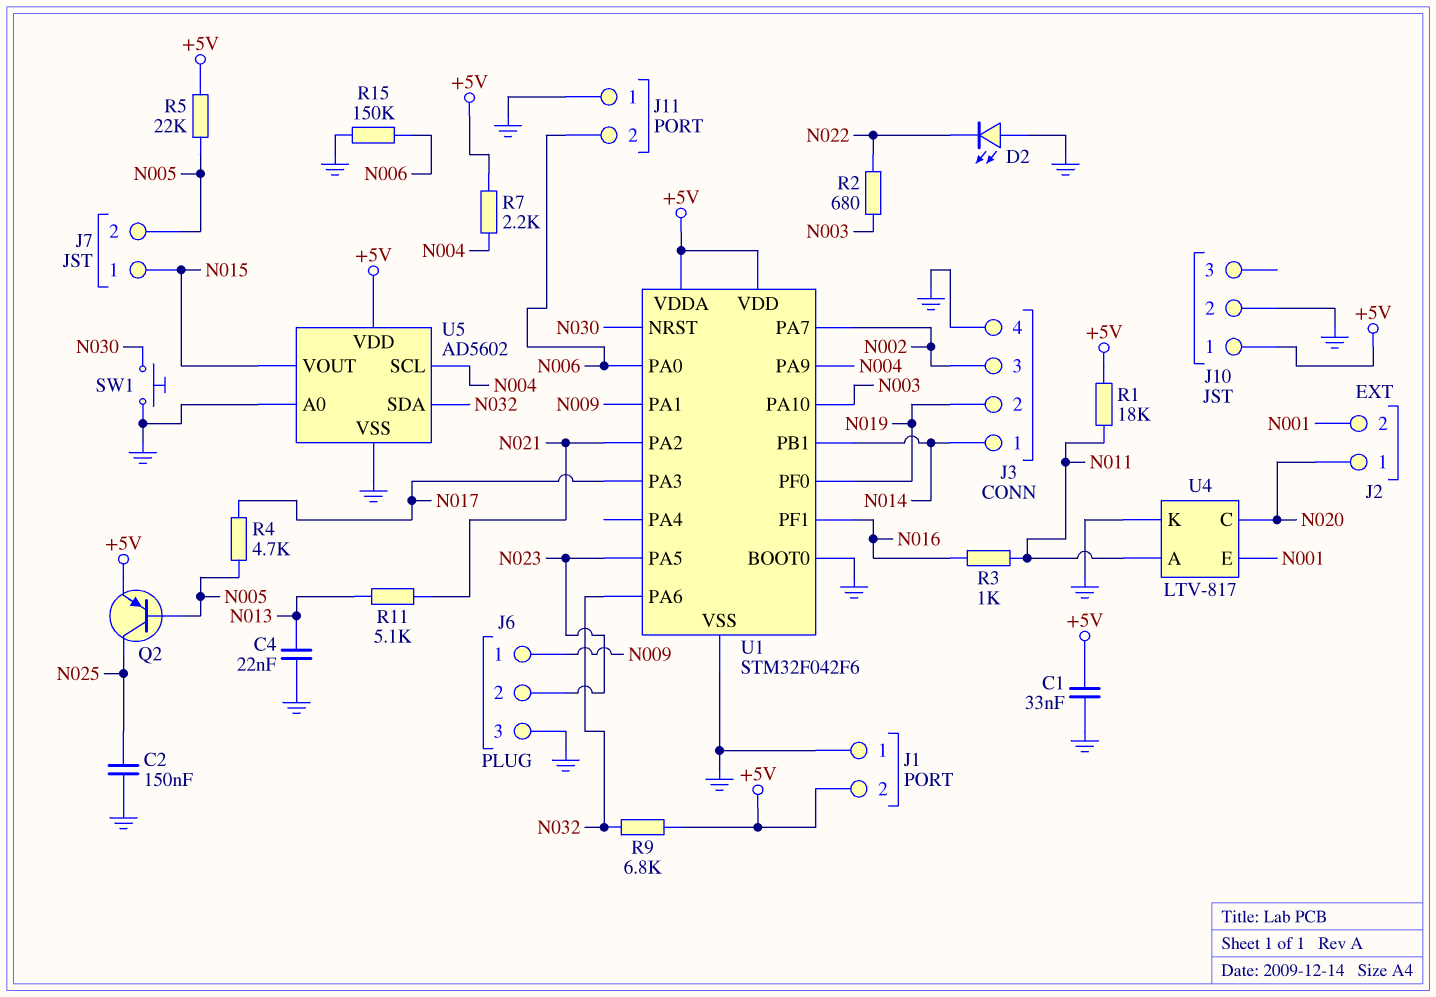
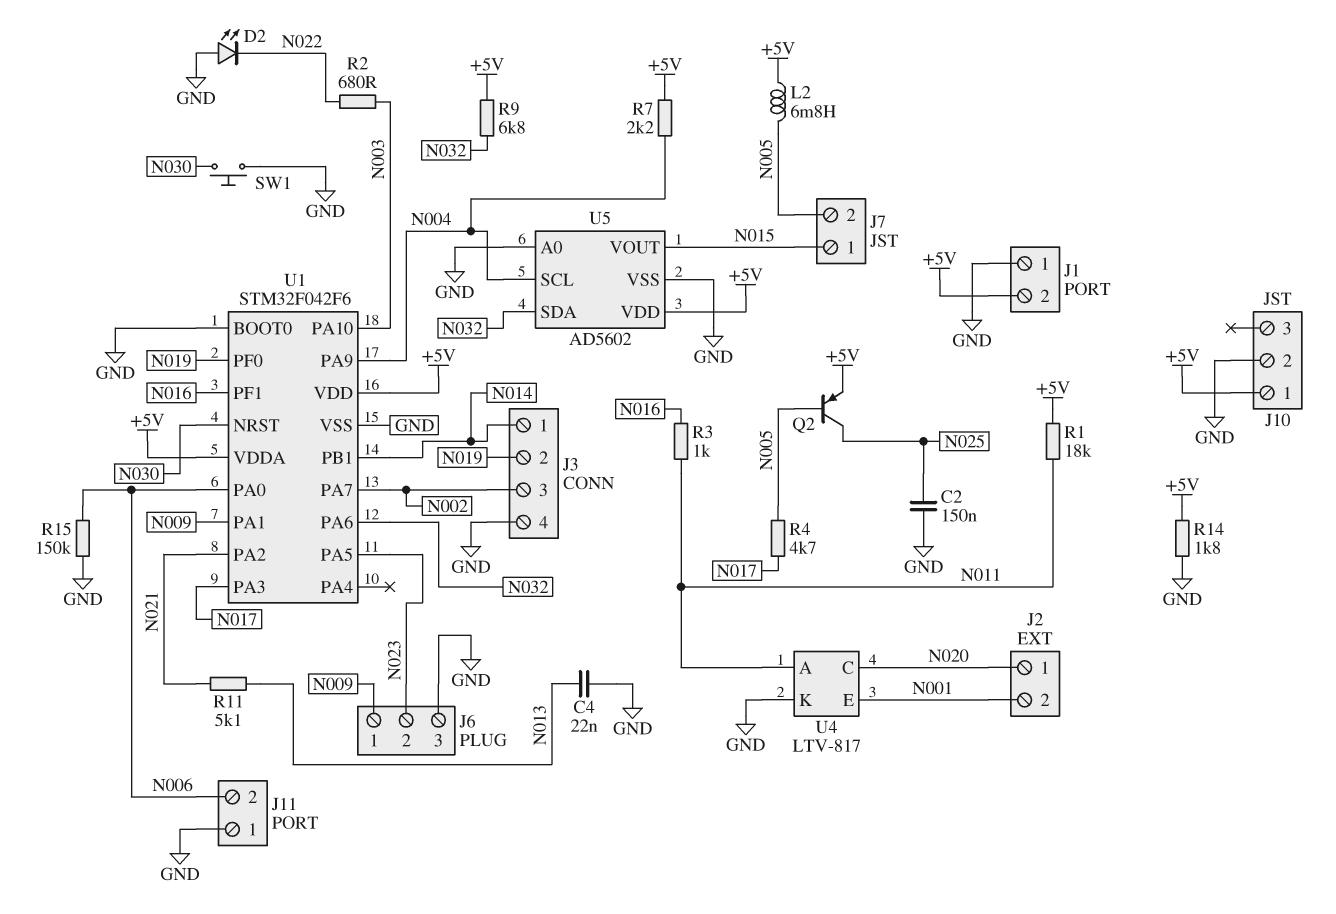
C1: 33nF (+5V, GND) -> none
L2: none -> 6.8mH (+5V, N005)
R5: 22k (+5V, N005) -> none
R14: none -> 1.8k (+5V, GND)

